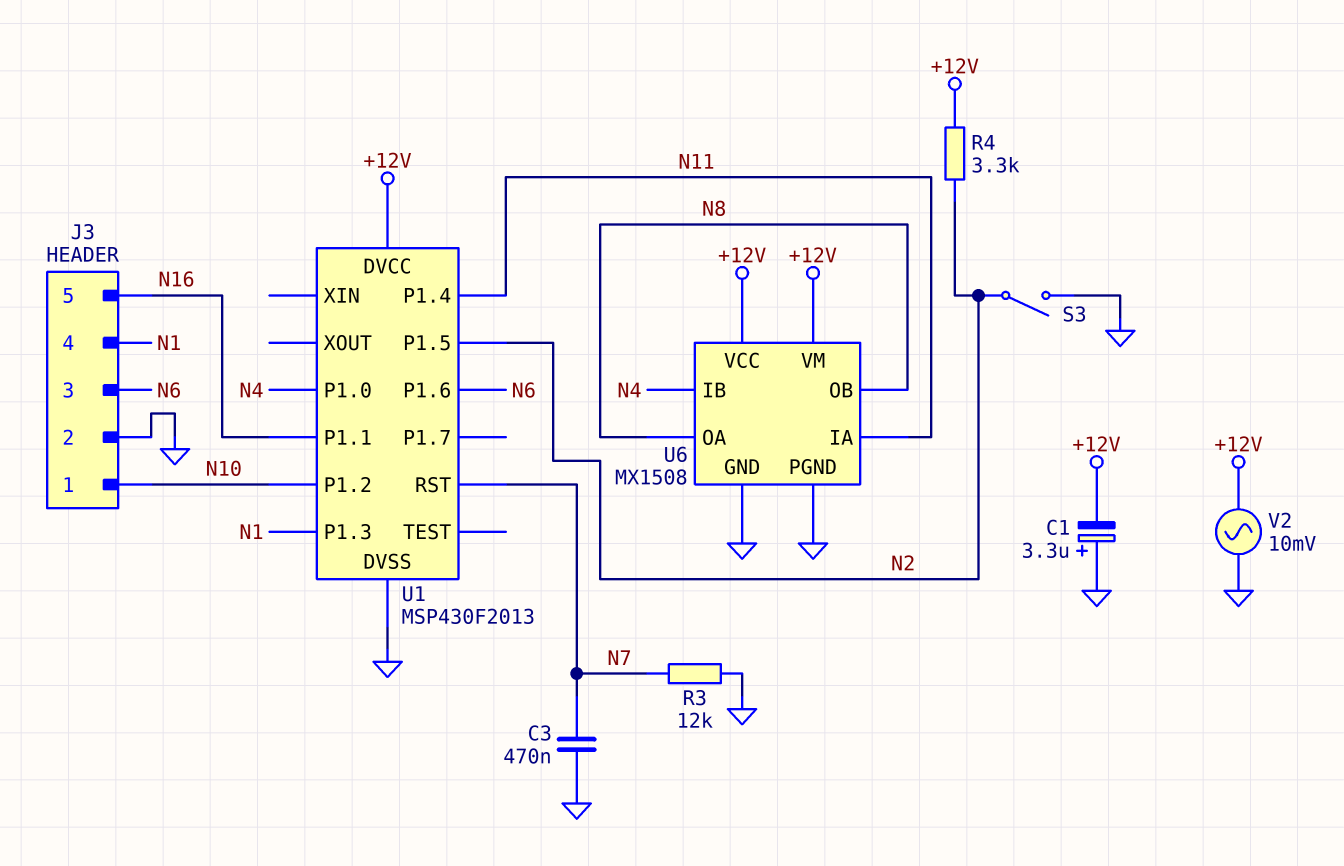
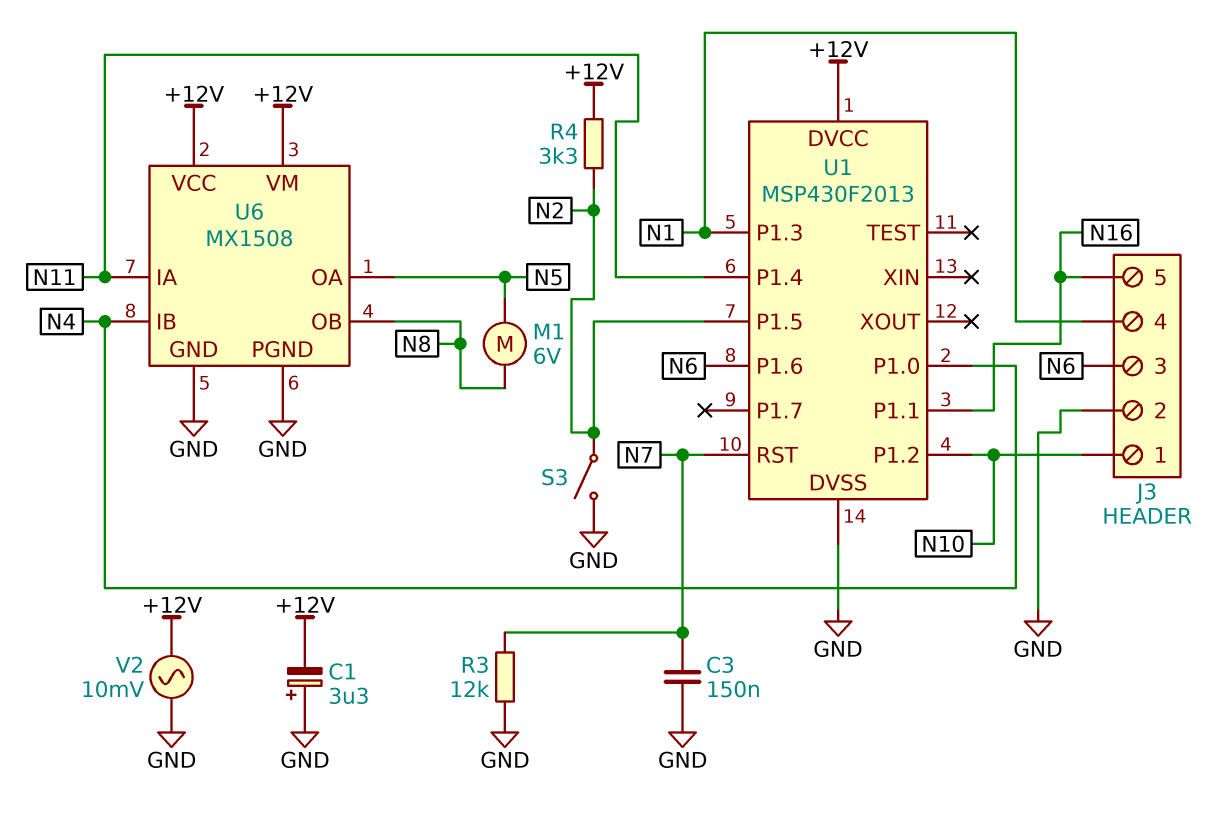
C3: 470nF (GND, N7) -> 150nF (GND, N7)
M1: none -> motor 6V (N5, N8)
U6 pin OA: N8 -> N5

